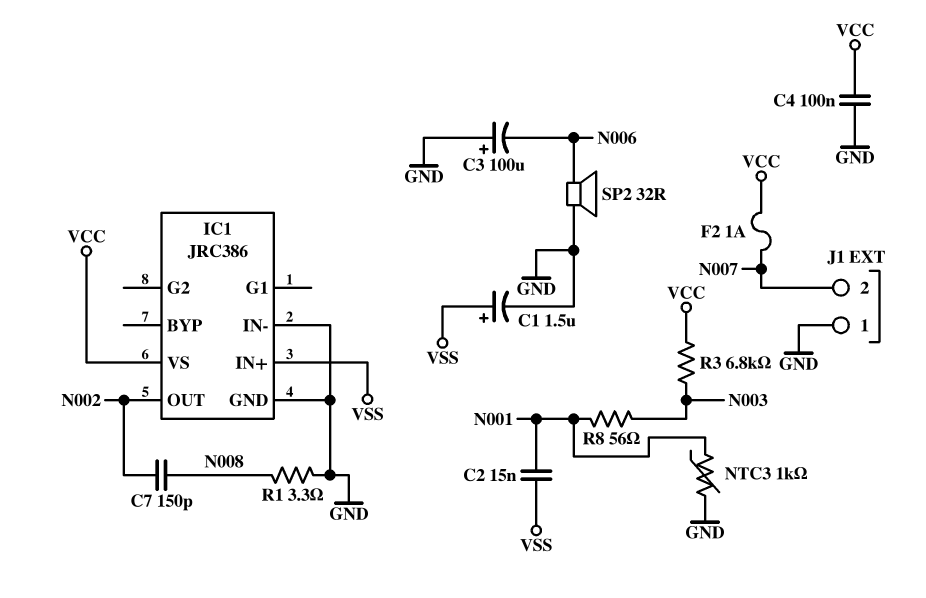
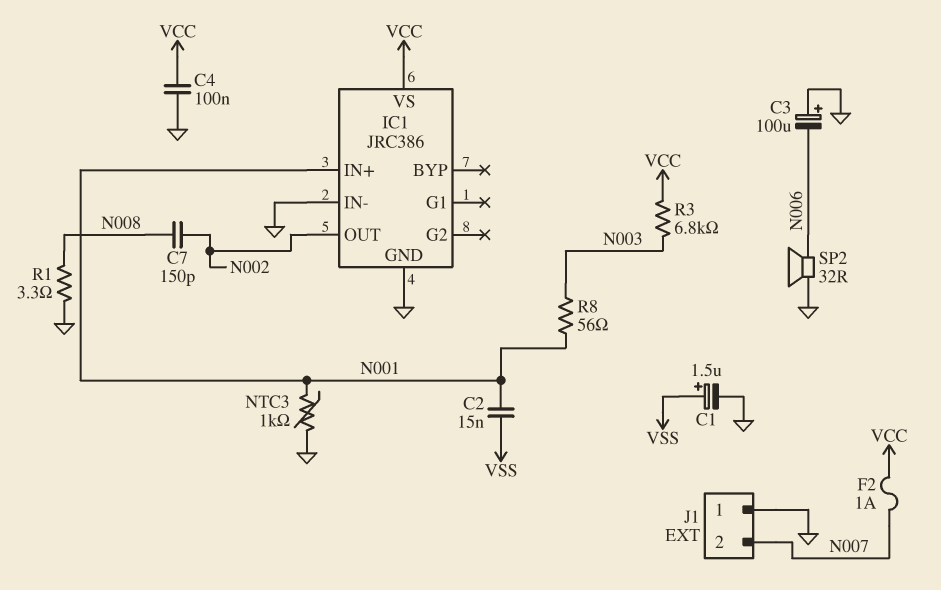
IC1 pin IN+: VSS -> N001

